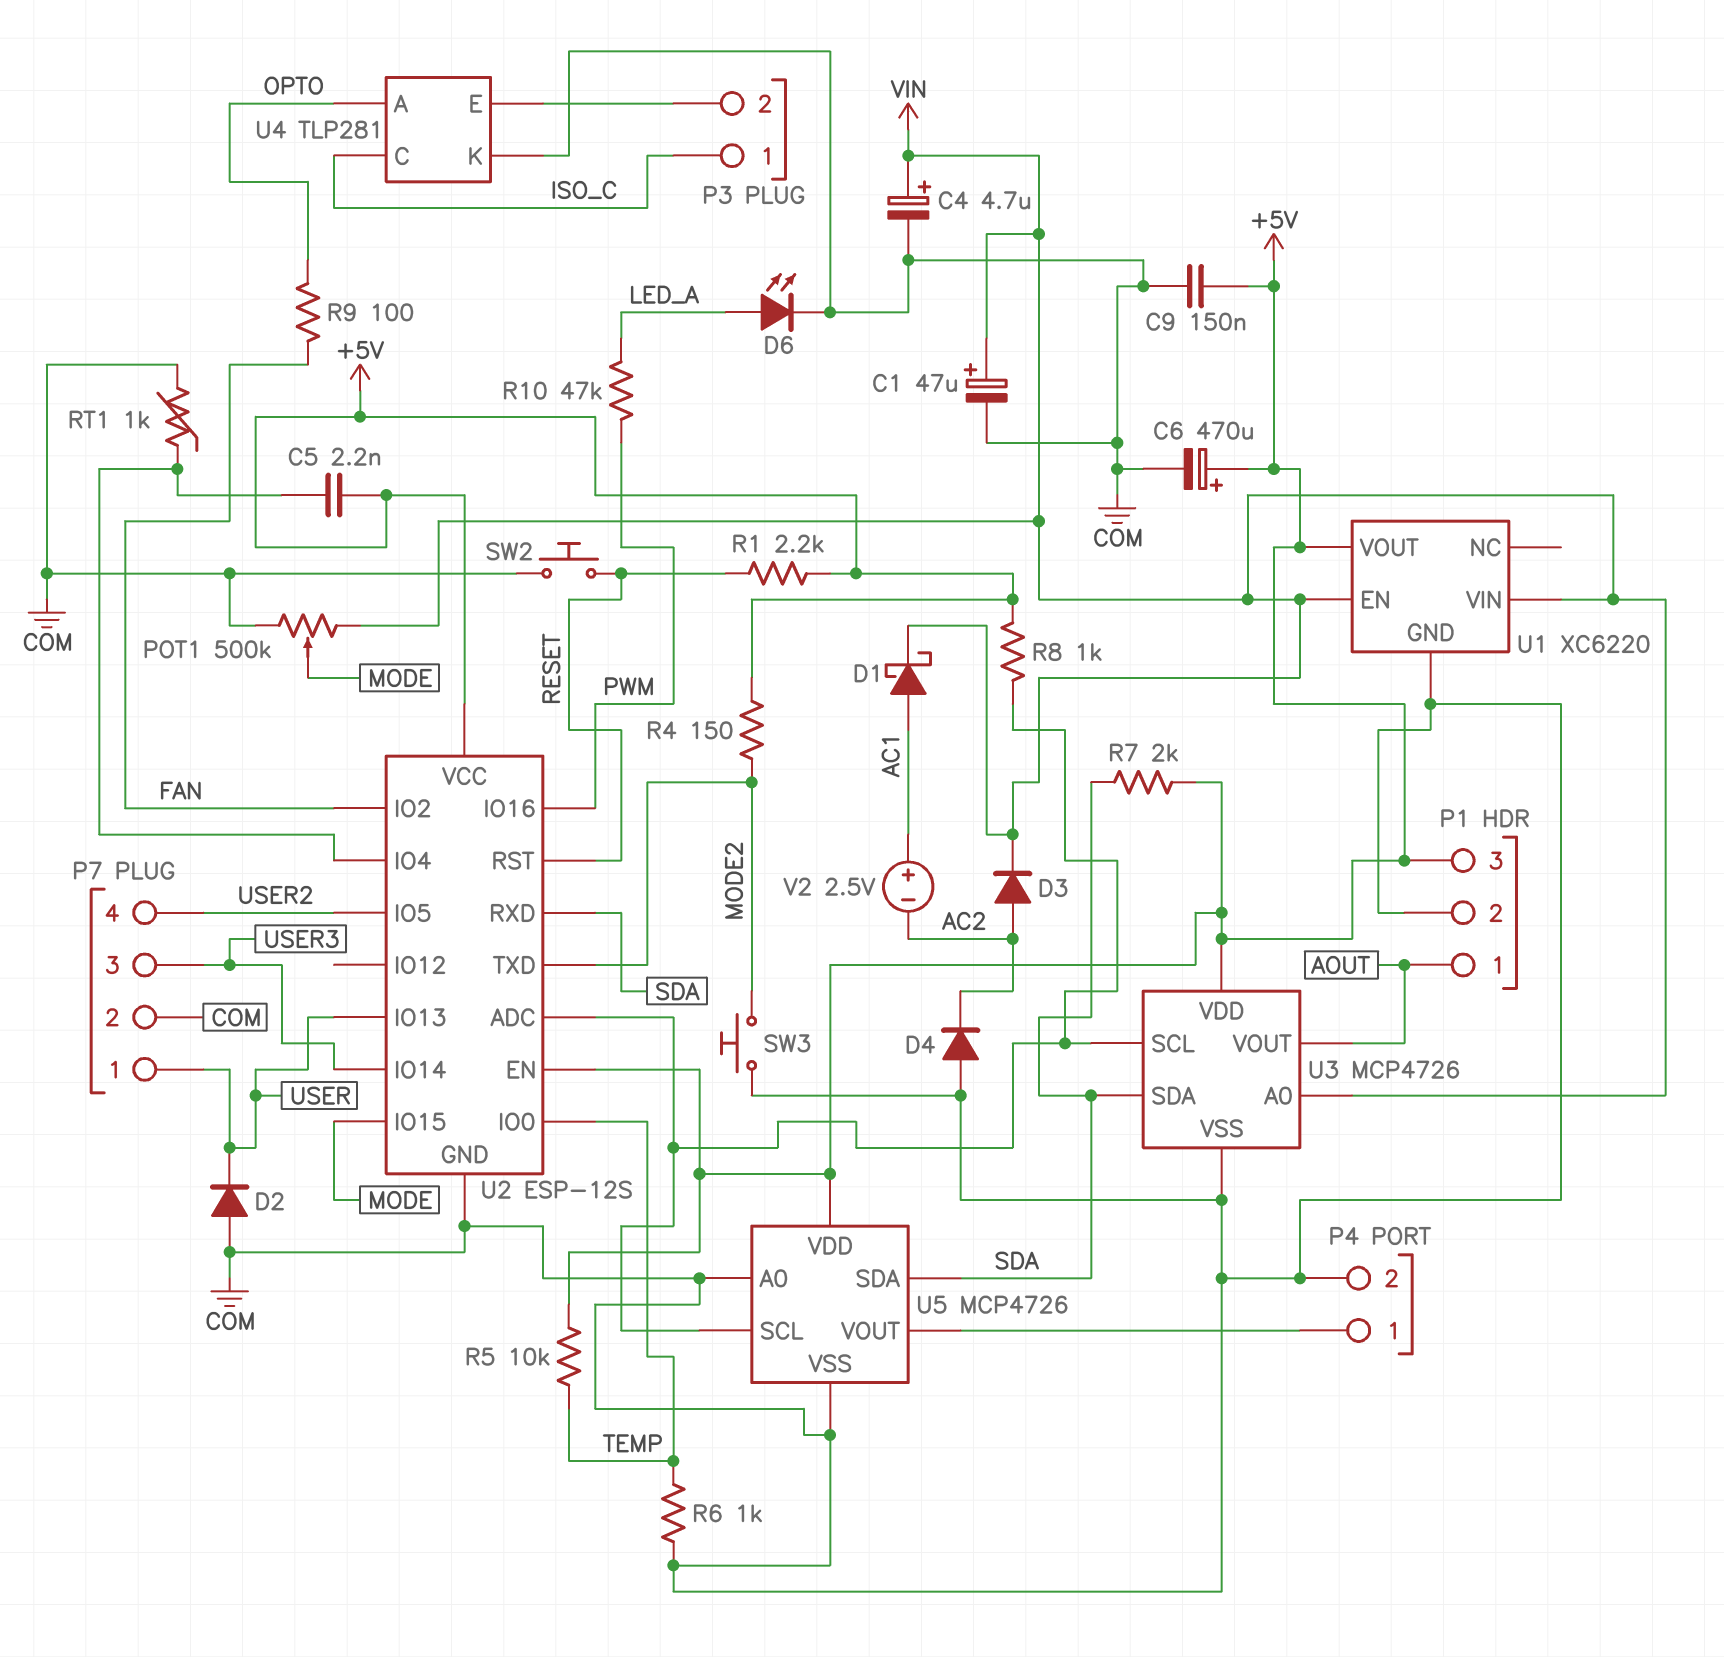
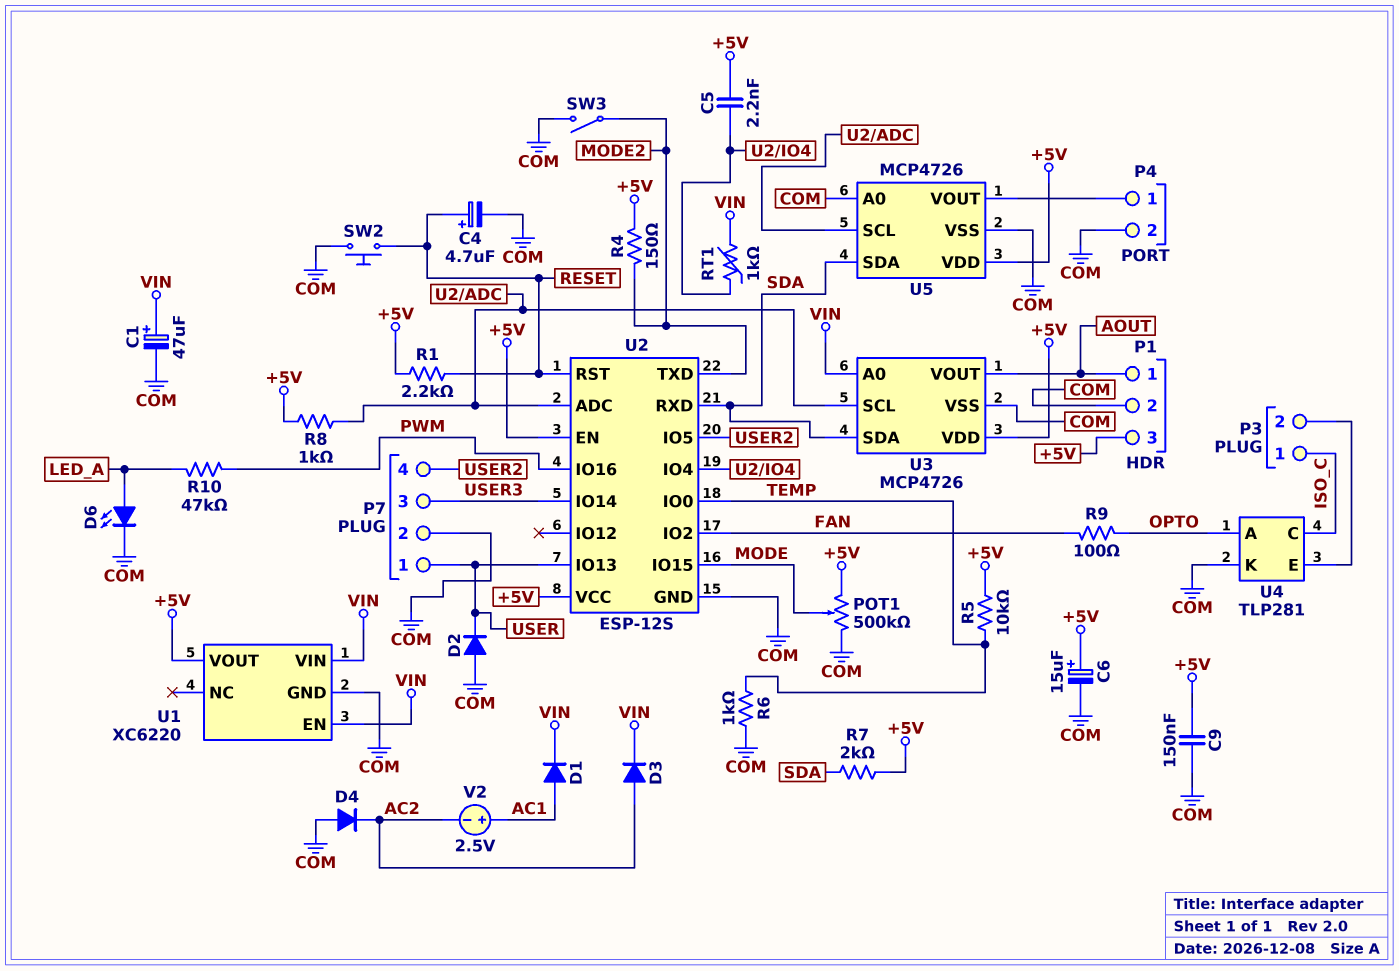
C4: 4.7uF (plus VIN, minus COM) -> 4.7uF (plus RESET, minus COM)
C6: 470uF (plus +5V, minus COM) -> 15uF (plus +5V, minus COM)
D1: schottky (A AC1, K VIN) -> diode (A AC1, K VIN)
POT1: 500k (COM, VIN, wiper MODE) -> 500k (+5V, COM, wiper MODE)
RT1: 1k (COM, U2/IO4) -> 1k (U2/IO4, VIN)
SW3: button (COM, MODE2) -> switch (COM, MODE2)

